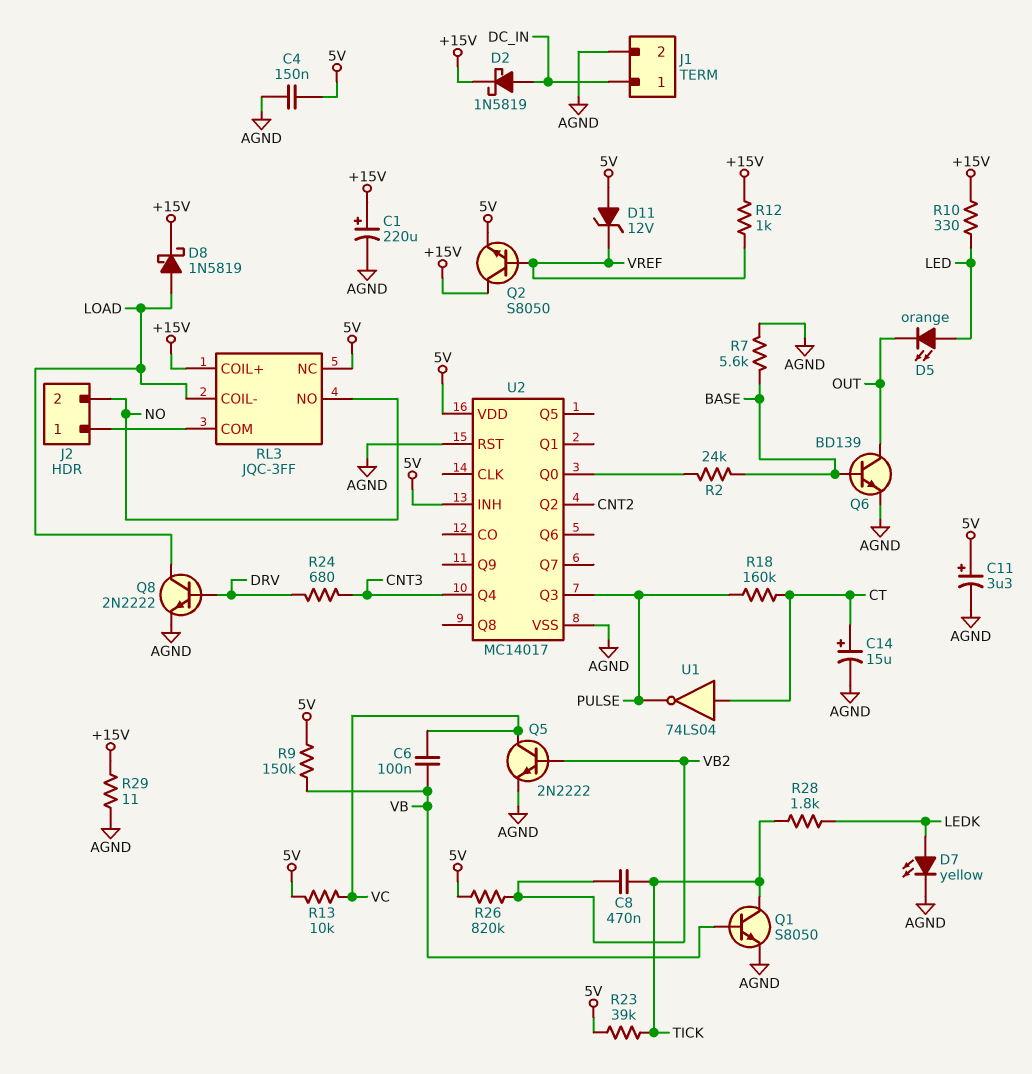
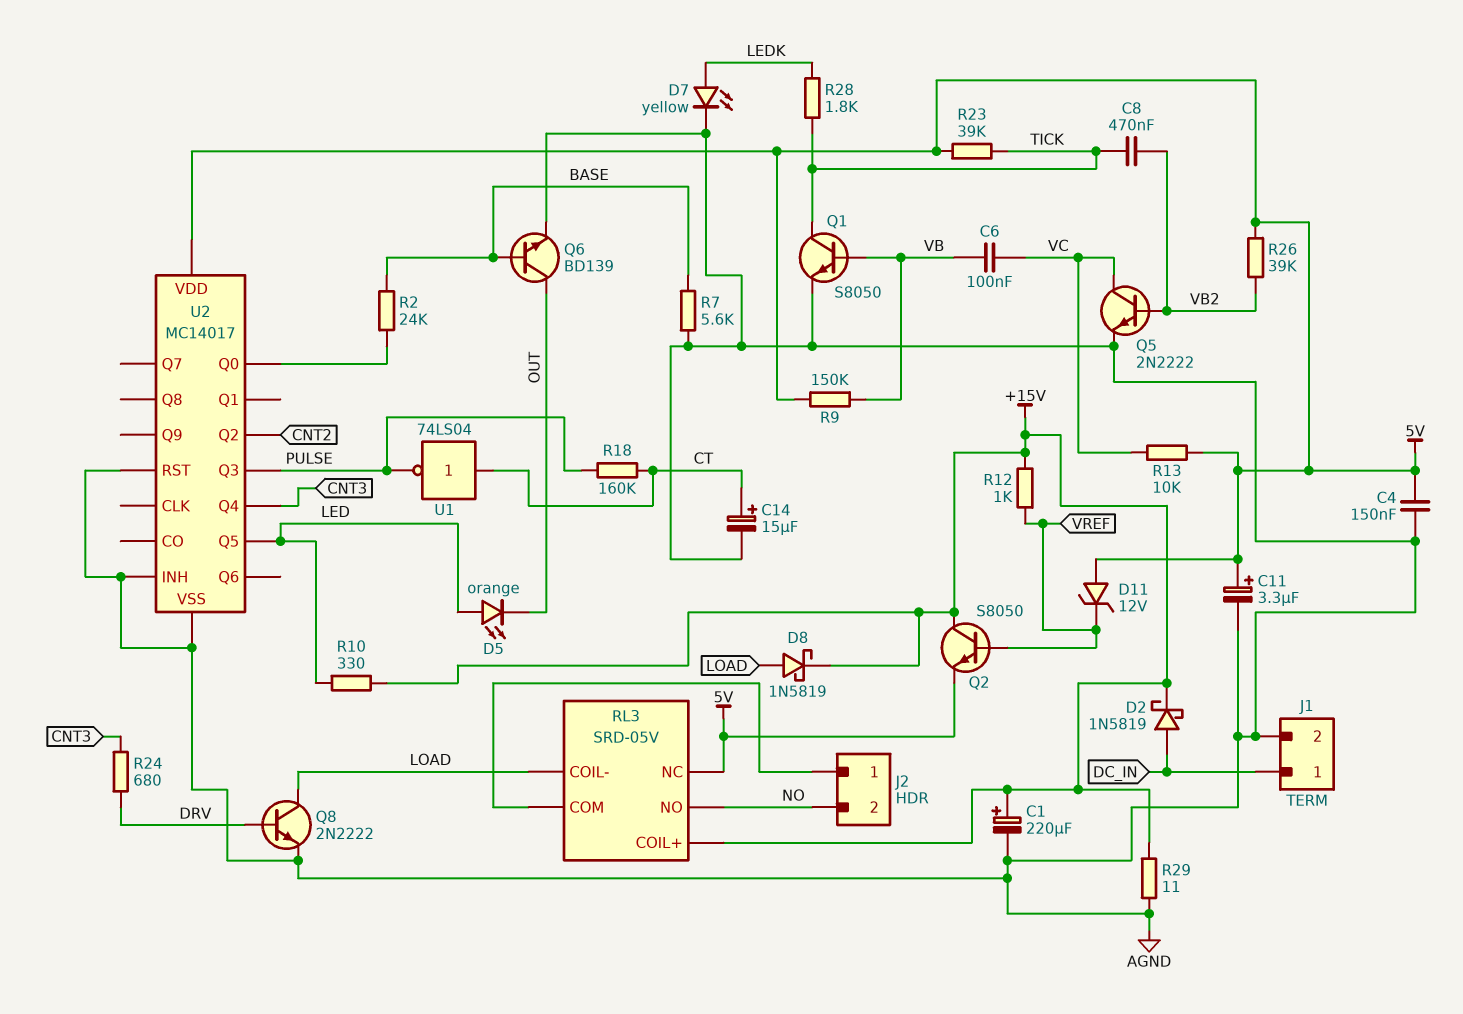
R26: 820k (5V, VB2) -> 39k (5V, VB2)
RL3: JQC-3FF -> SRD-05V
U2 pin INH: 5V -> AGND
U2 pin Q5: none -> LED

